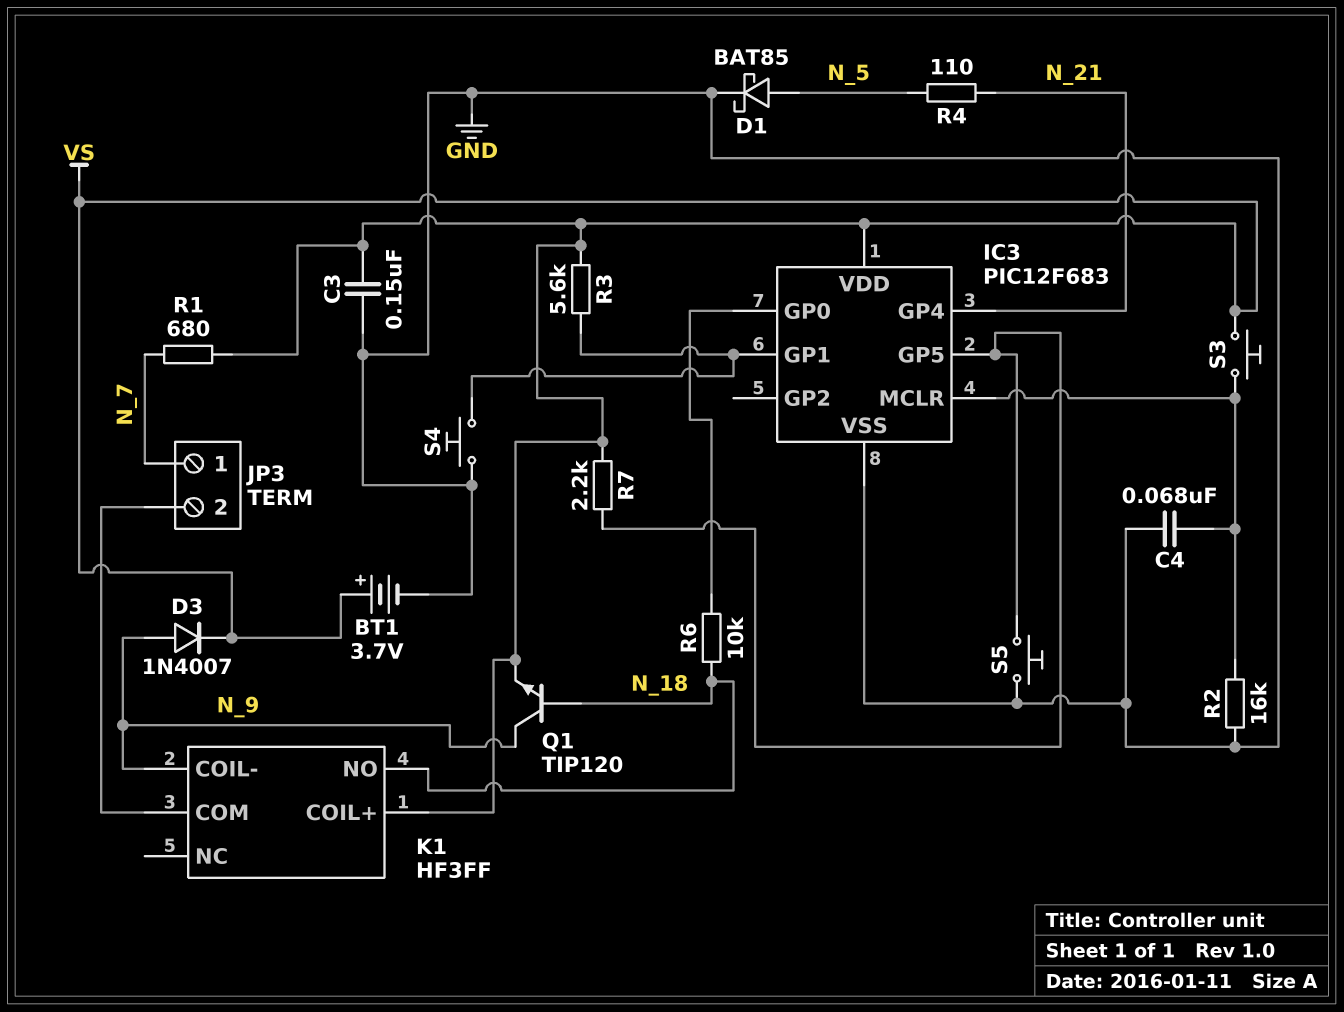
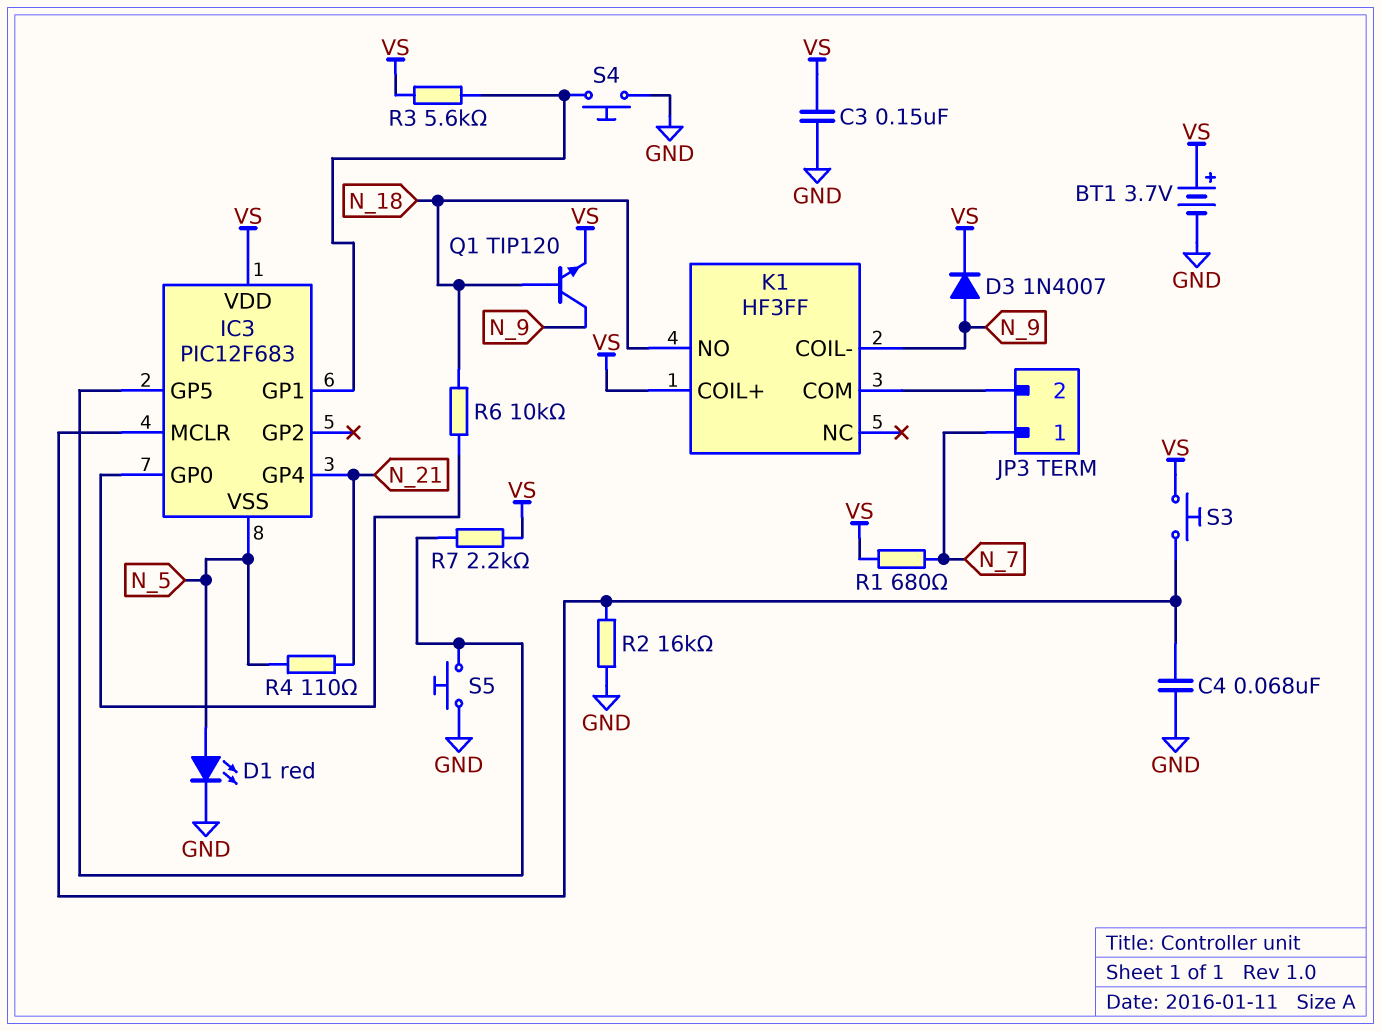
D1: schottky BAT85 (A N_5, K GND) -> LED red (A N_5, K GND)
IC3 pin VSS: GND -> N_5

